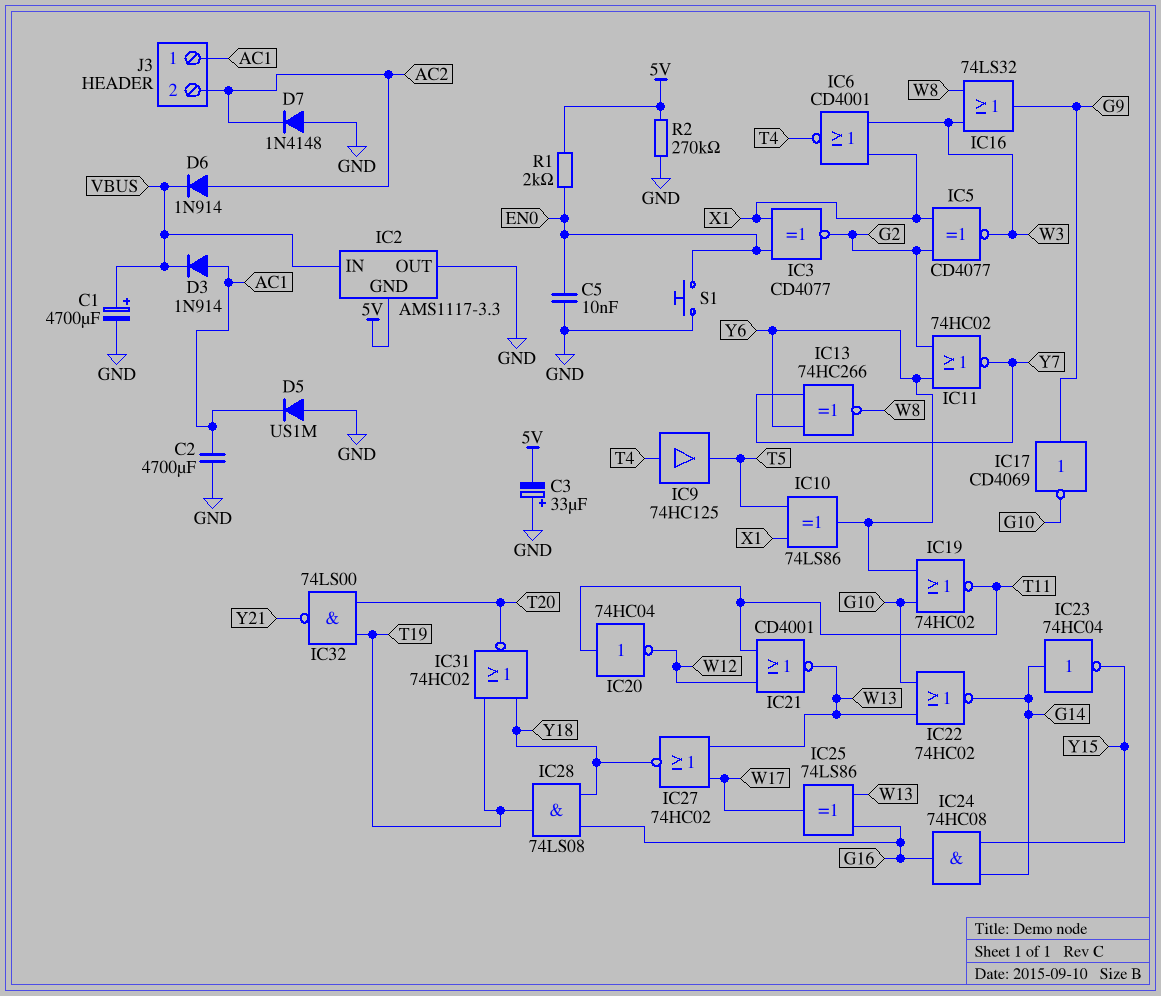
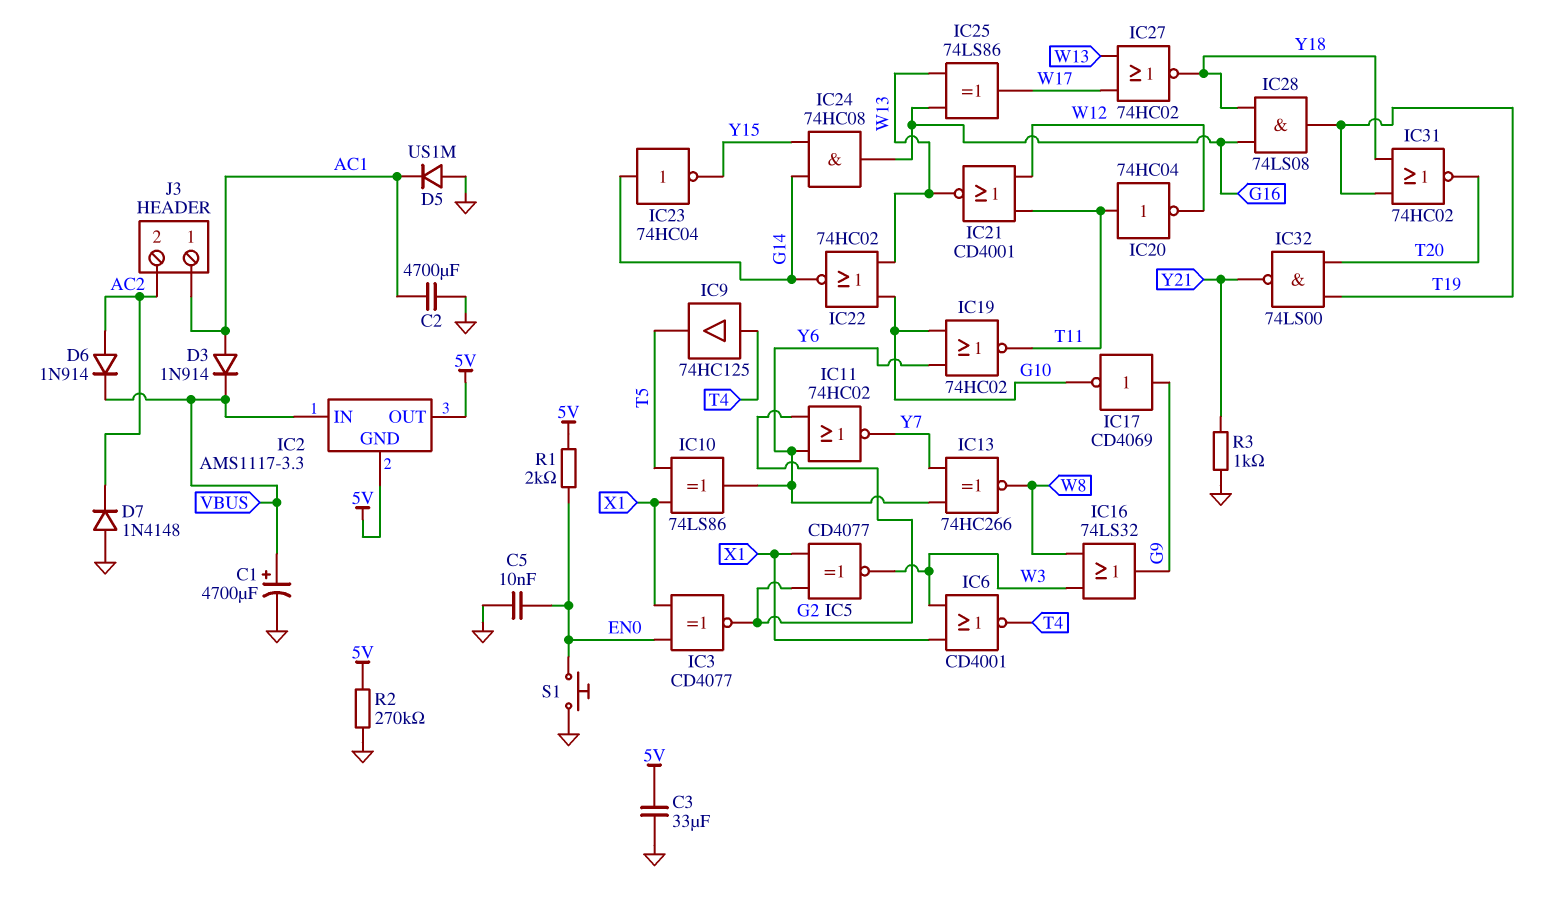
C3: 33uF (plus GND, minus 5V) -> 33uF (5V, GND)
IC2 pin OUT: GND -> 5V
R3: none -> 1k (GND, Y21)

